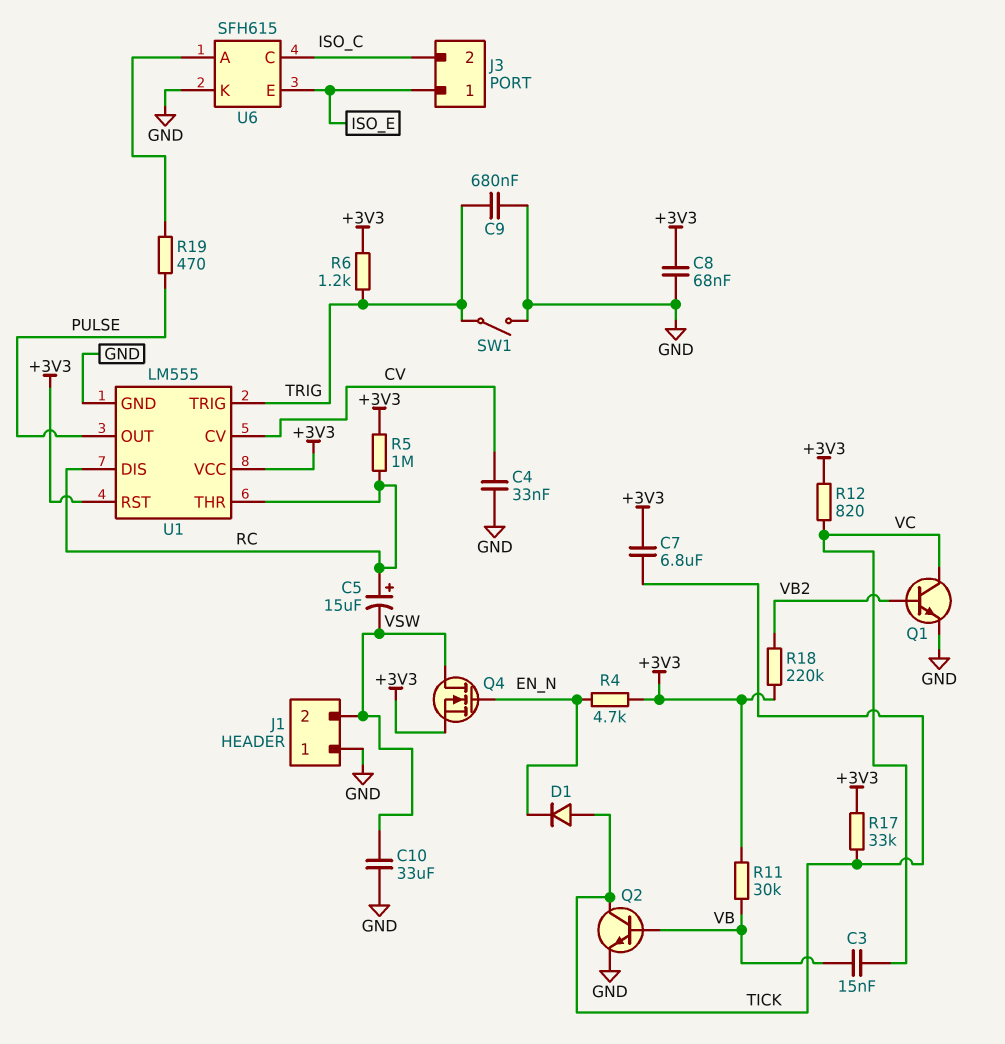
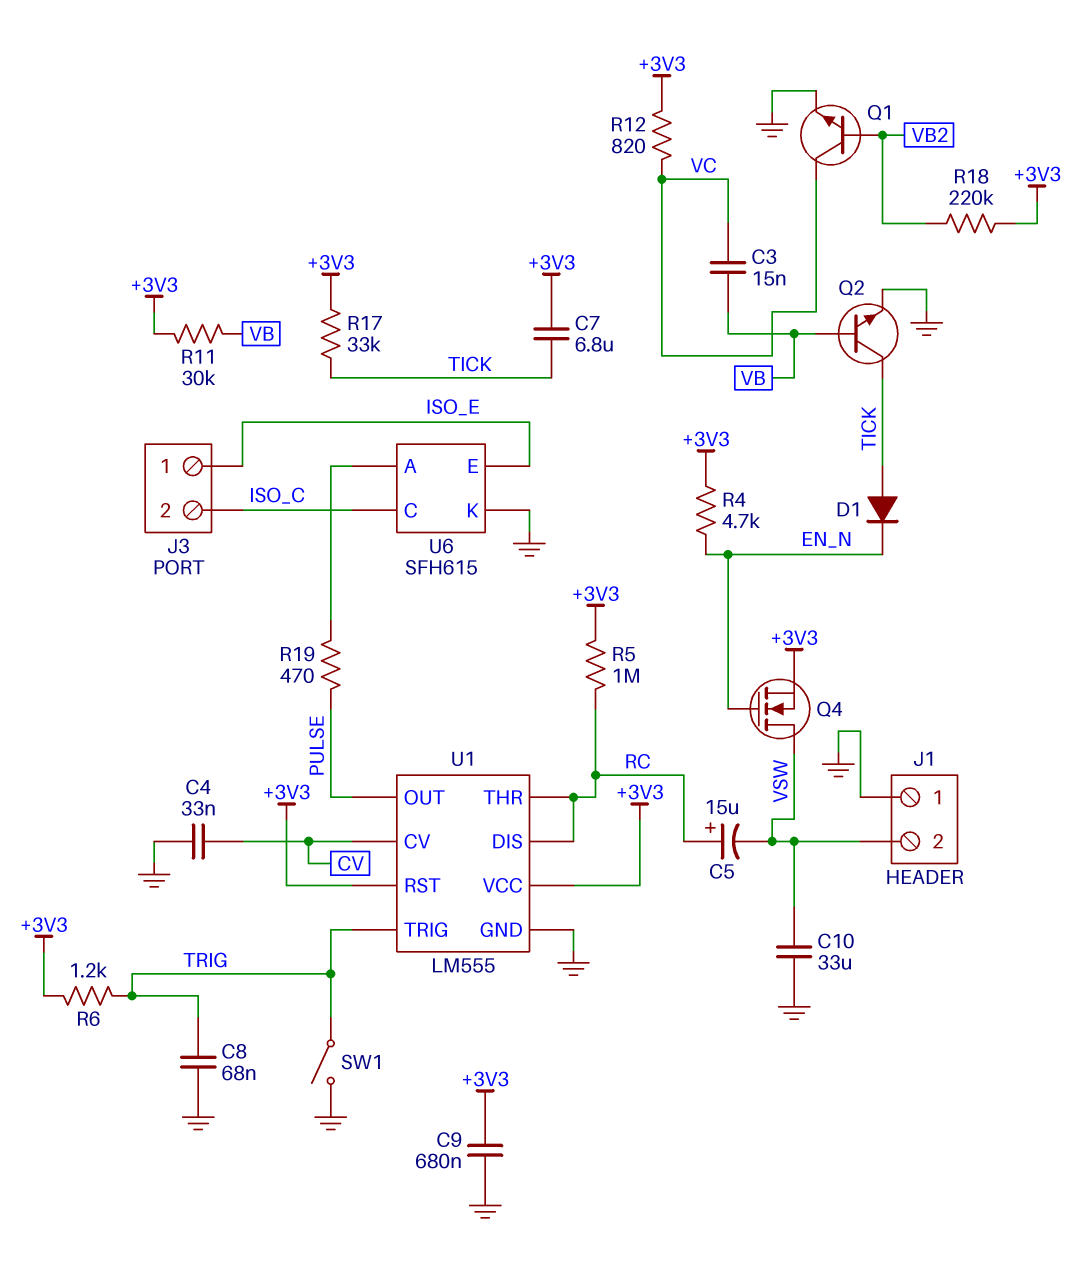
C8: 68nF (+3V3, GND) -> 68nF (GND, TRIG)
C9: 680nF (GND, TRIG) -> 680nF (+3V3, GND)

